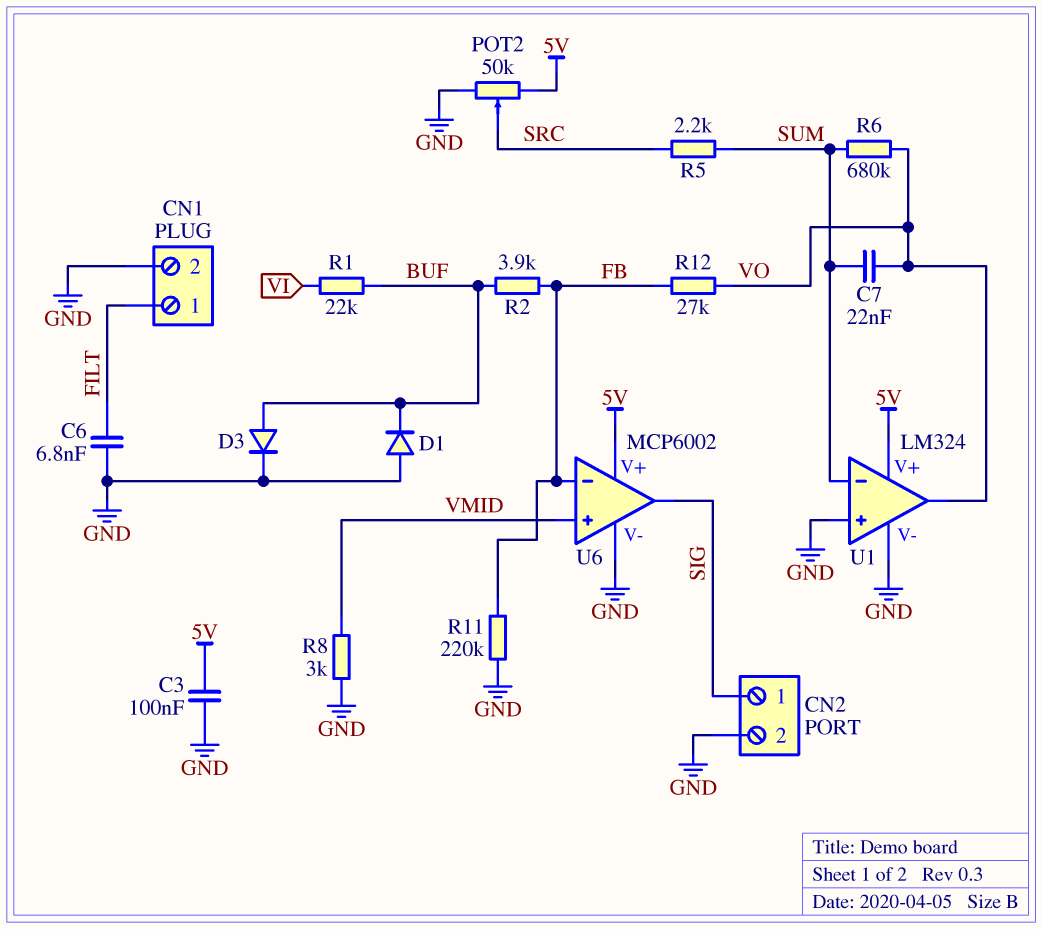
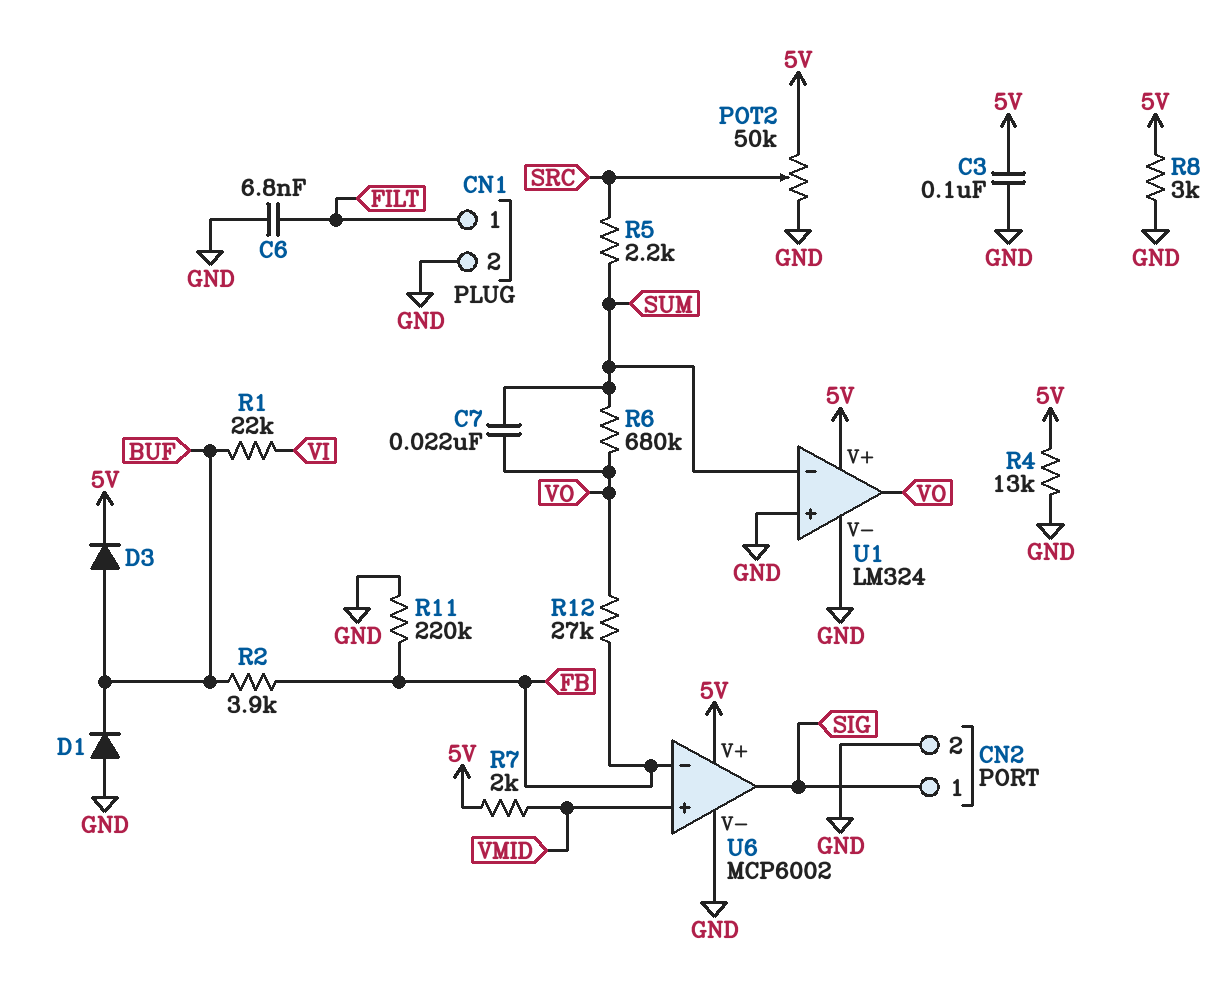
D3: diode (A BUF, K GND) -> diode (A BUF, K 5V)
R4: none -> 13k (5V, GND)
R7: none -> 2k (5V, VMID)
R8: 3k (GND, VMID) -> 3k (5V, GND)

